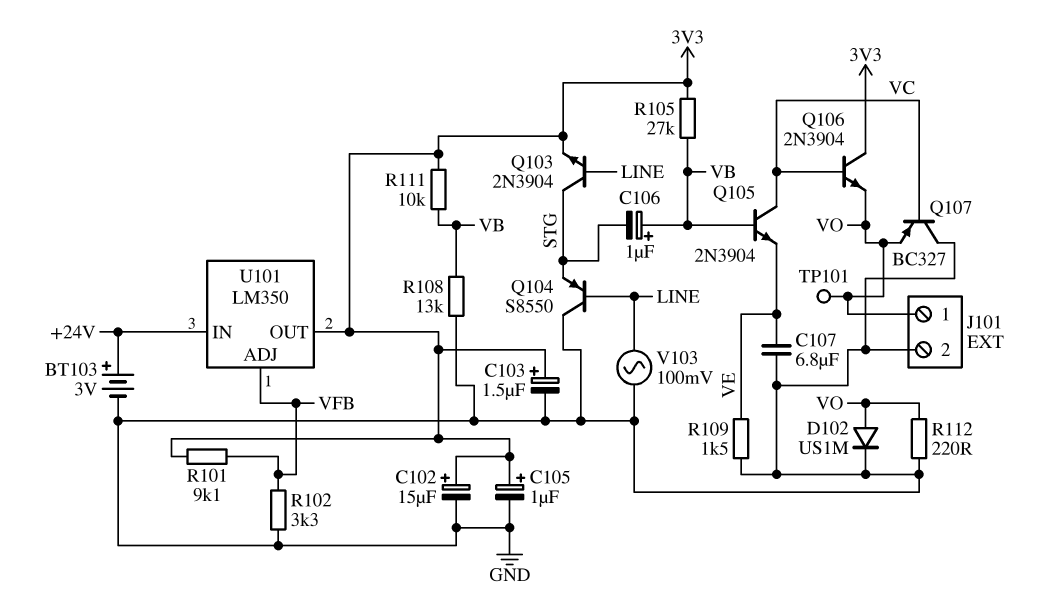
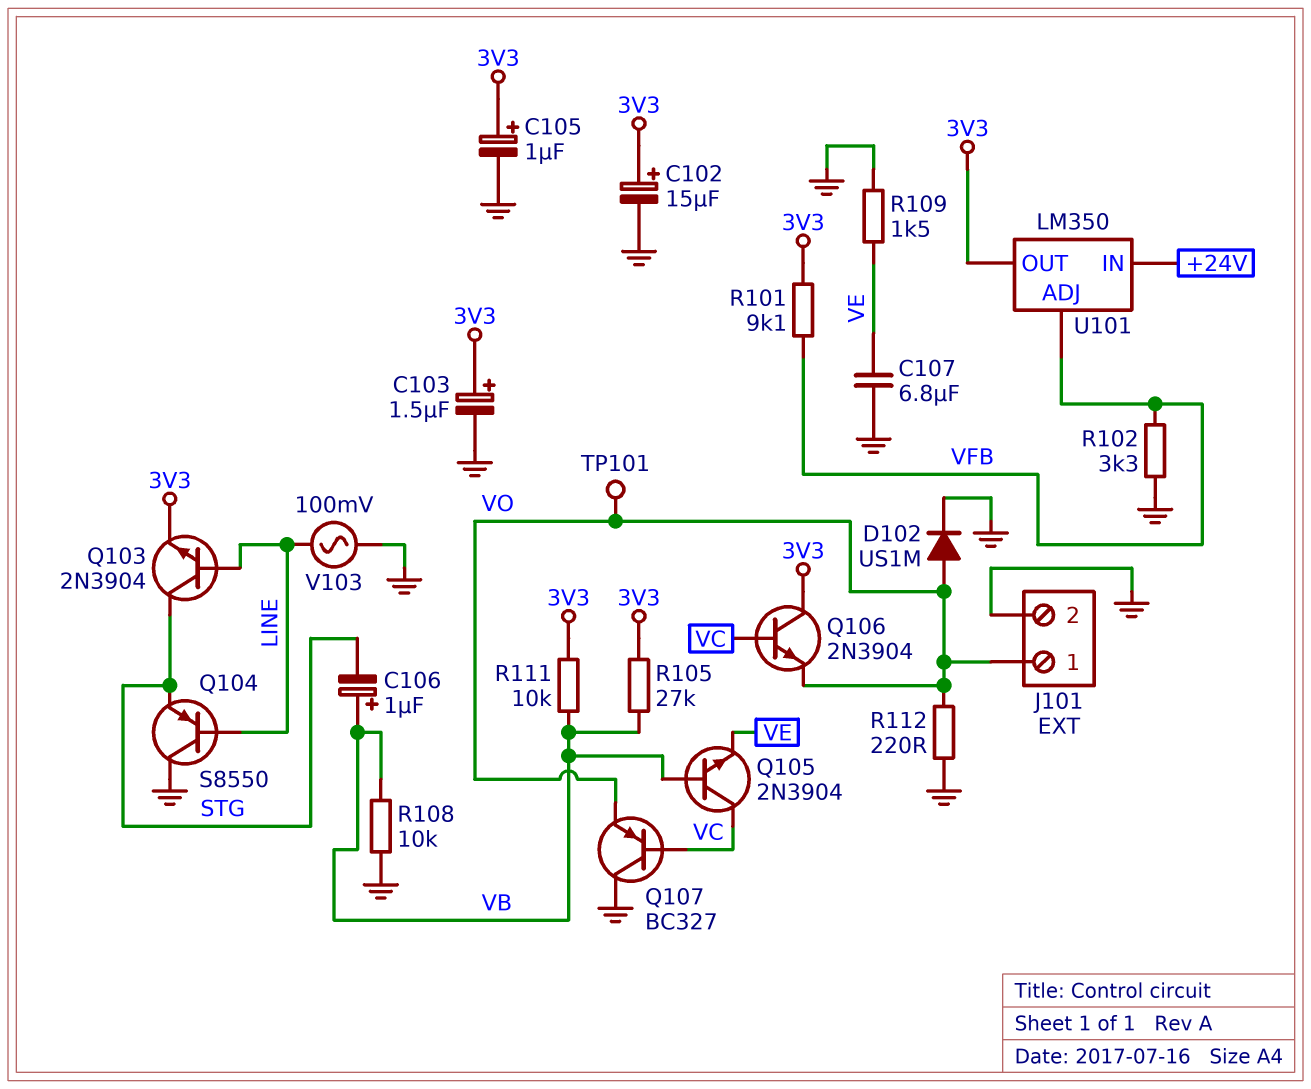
BT103: 3V (plus +24V, minus GND) -> none
R108: 13k (GND, VB) -> 10k (GND, VB)

